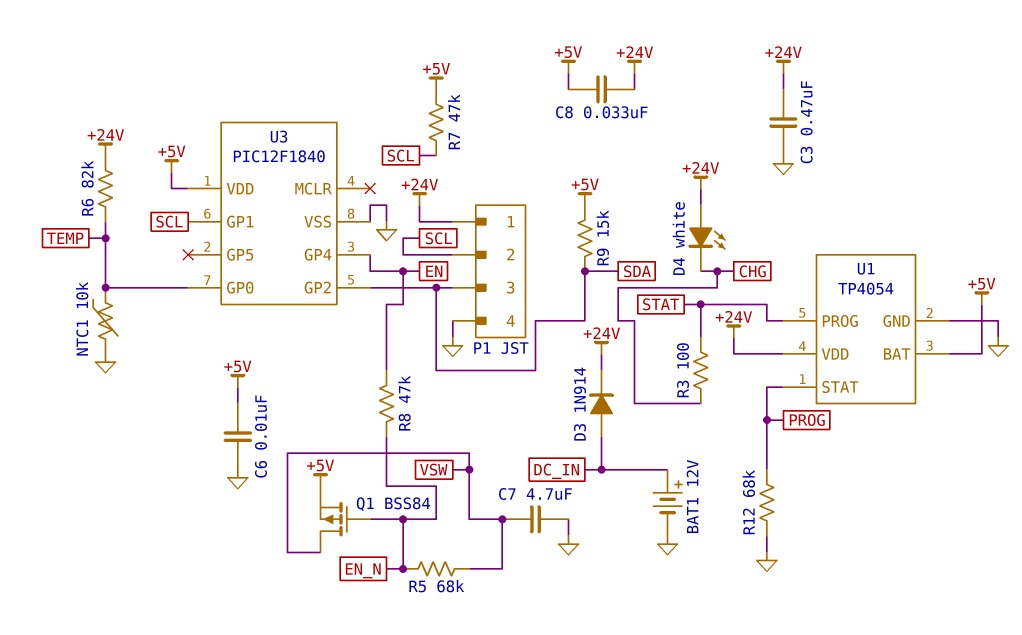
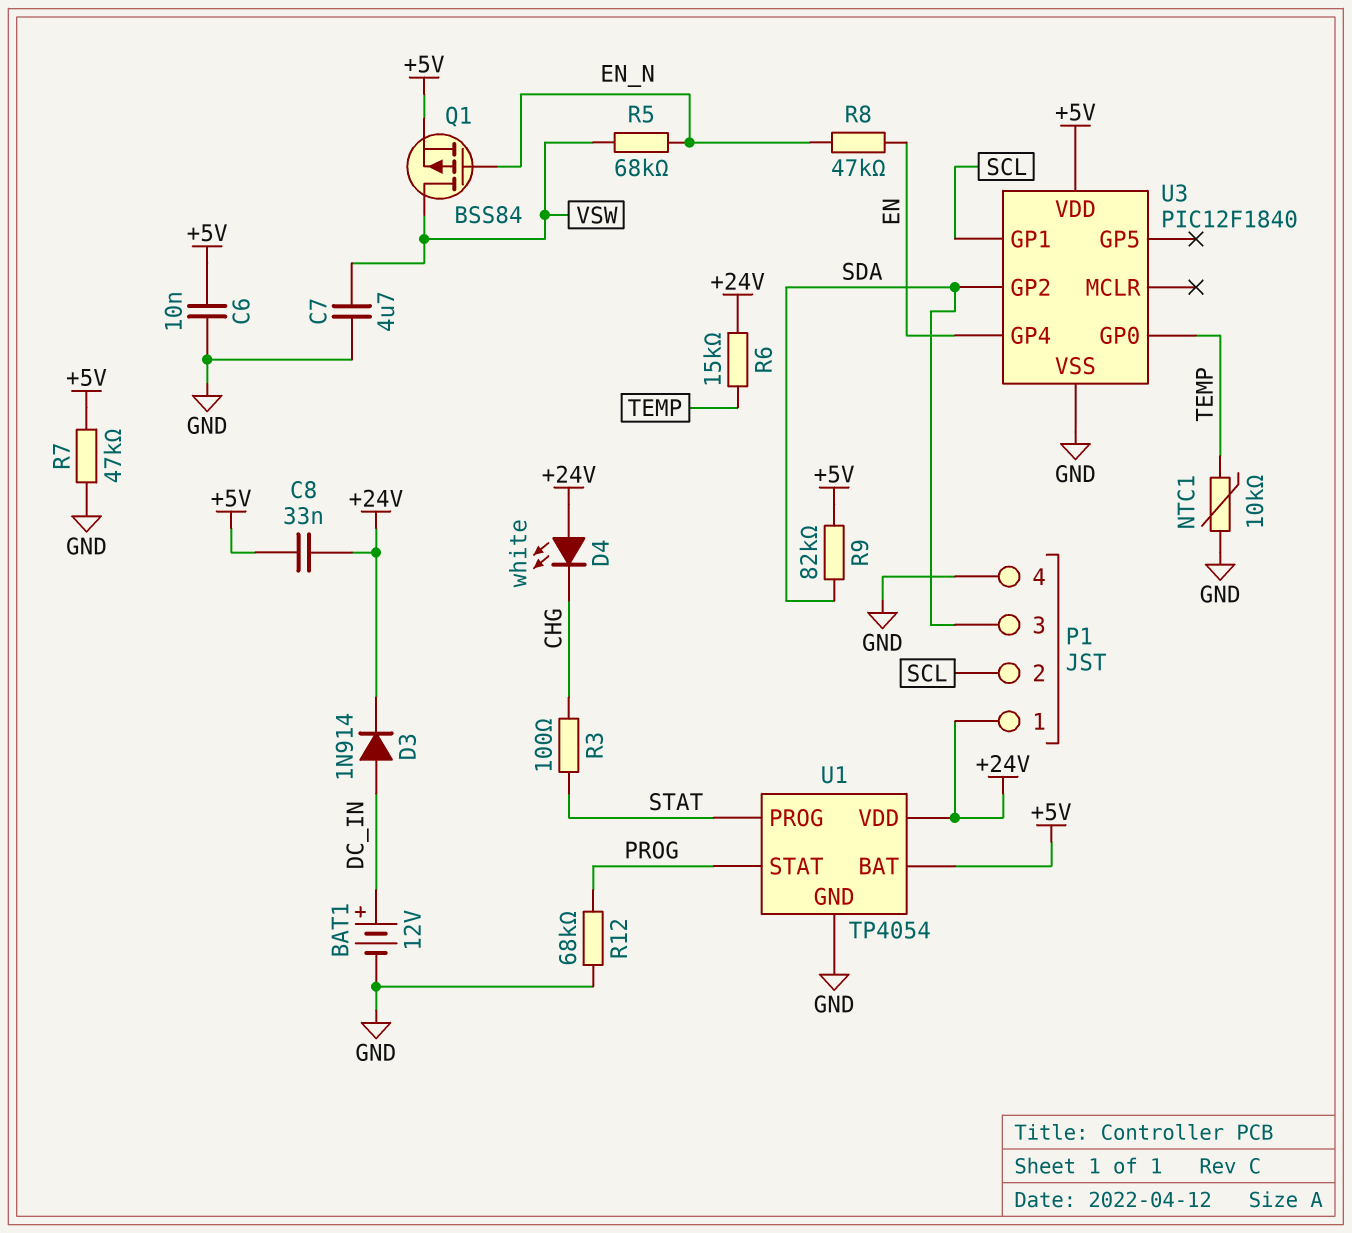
C3: 470nF (+24V, GND) -> none
R6: 82k (+24V, TEMP) -> 15k (+24V, TEMP)
R7: 47k (+5V, SCL) -> 47k (+5V, GND)
R9: 15k (+5V, SDA) -> 82k (+5V, SDA)

